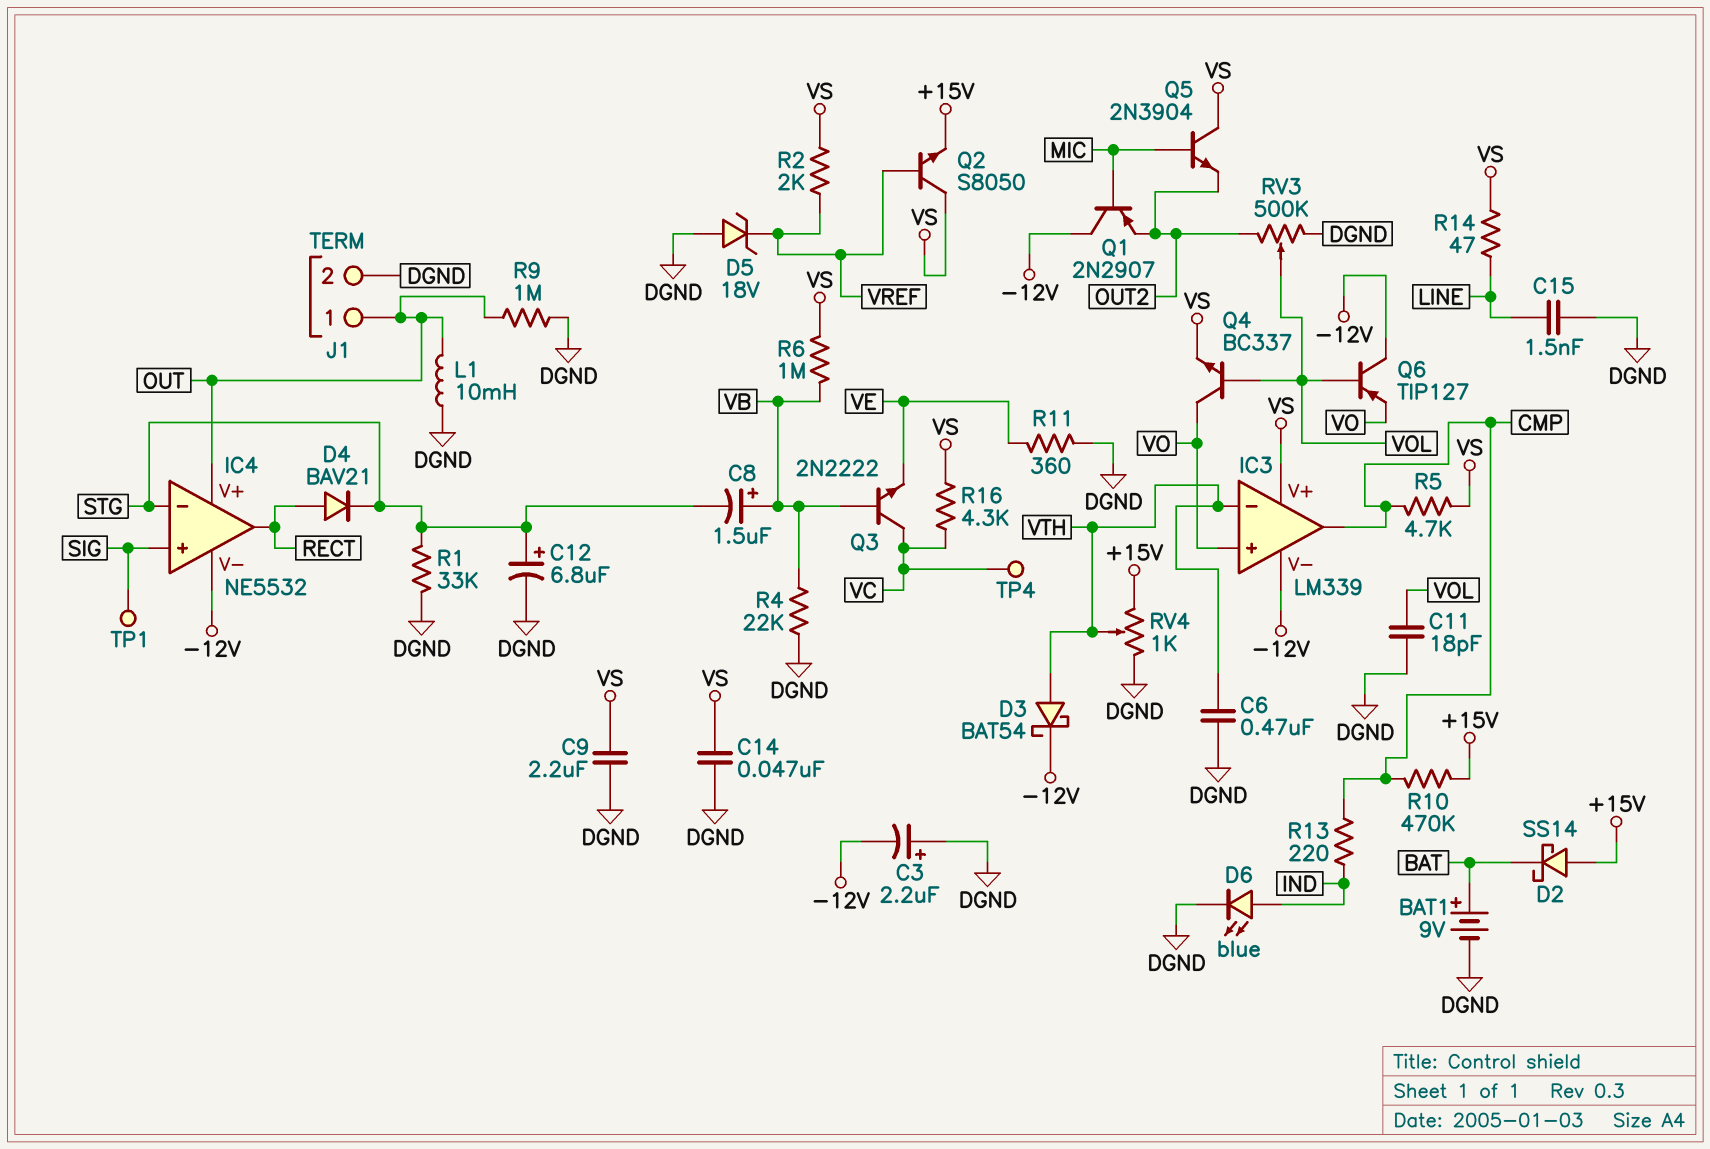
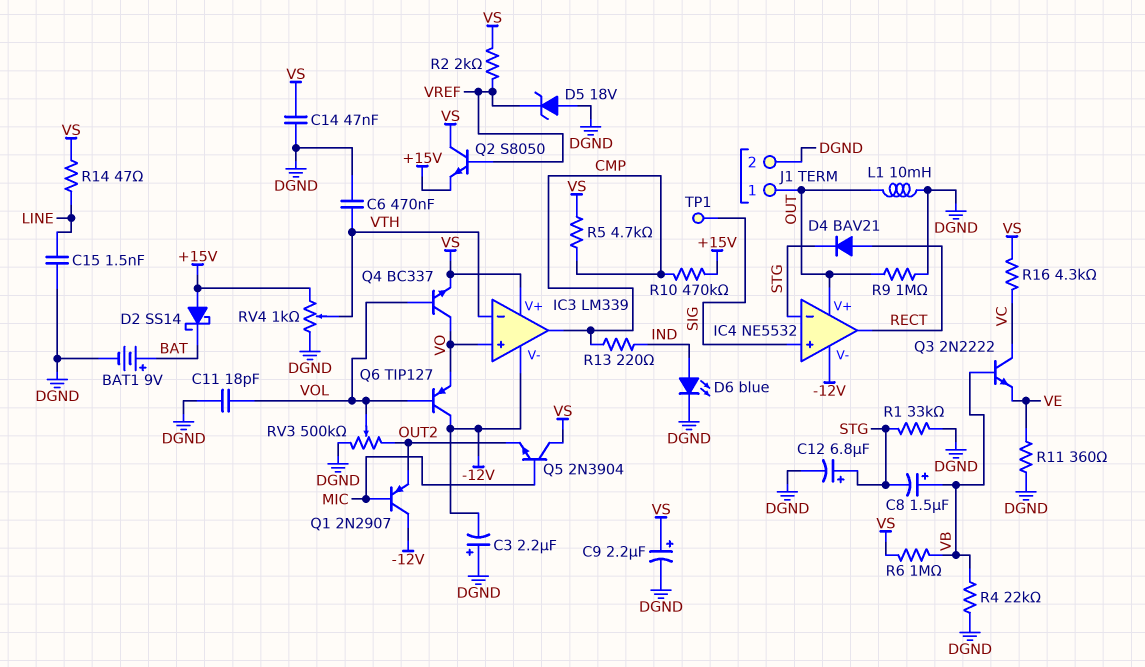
C9: 2.2uF (DGND, VS) -> 2.2uF (plus VS, minus DGND)
D3: schottky BAT54 (A VTH, K -12V) -> none
TP4: test point (VC) -> none

